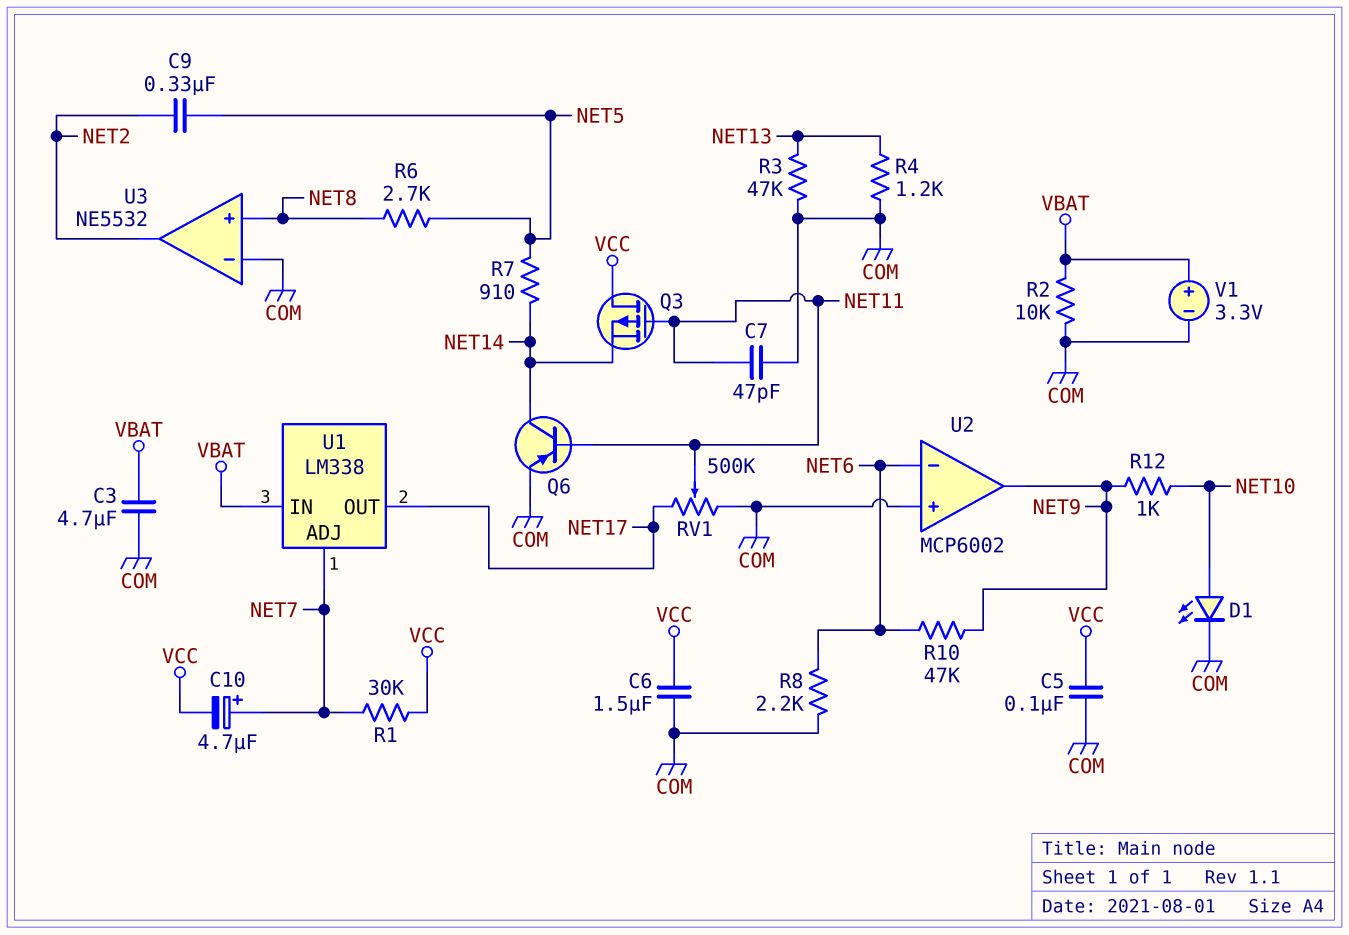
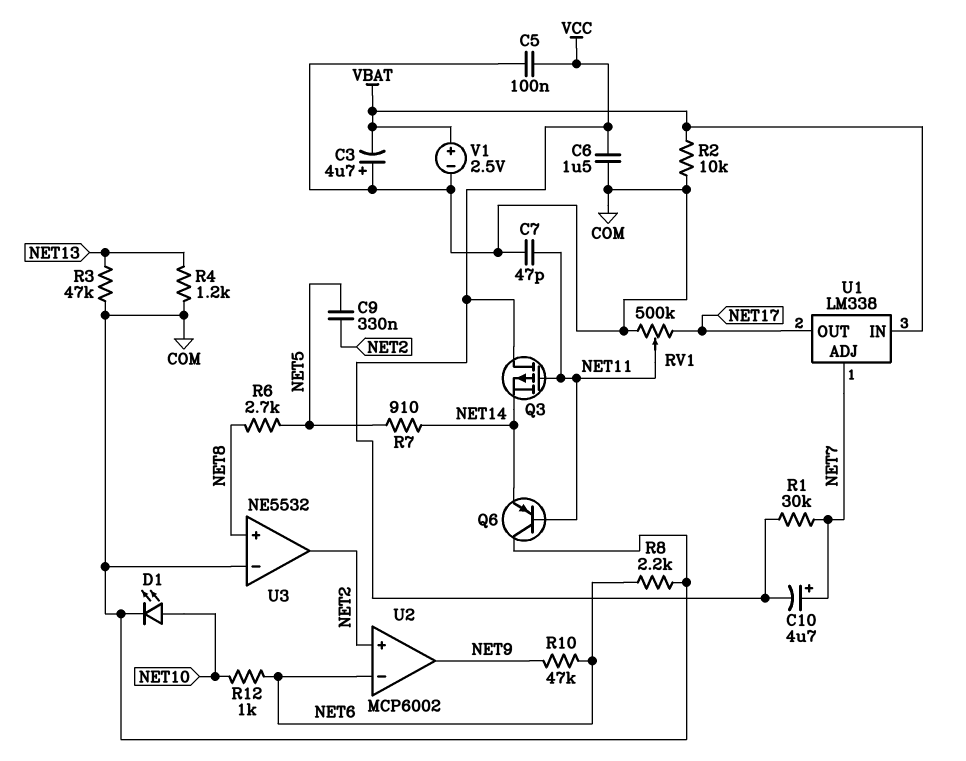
C3: 4.7uF (COM, VBAT) -> 4.7uF (plus COM, minus VBAT)
Q6: PNP (B NET11, C NET14, E COM) -> PNP (B NET11, C COM, E NET14)
R12: 1k (NET9, NET10) -> 1k (NET6, NET10)
U2 pin in+: COM -> NET2
V1: 3.3V (plus VBAT, minus COM) -> 2.5V (plus VBAT, minus COM)

